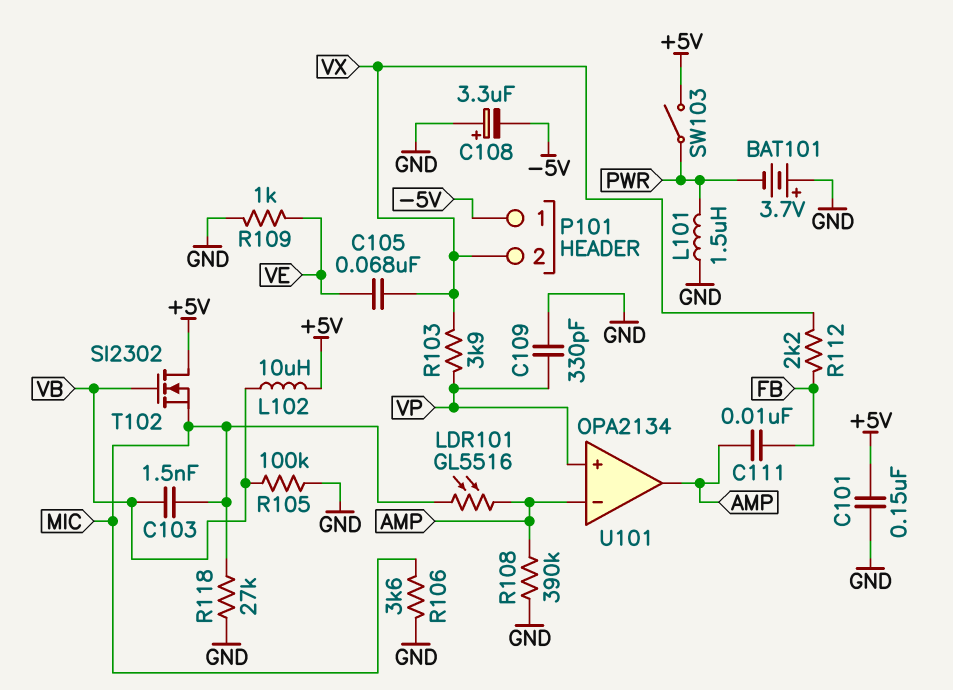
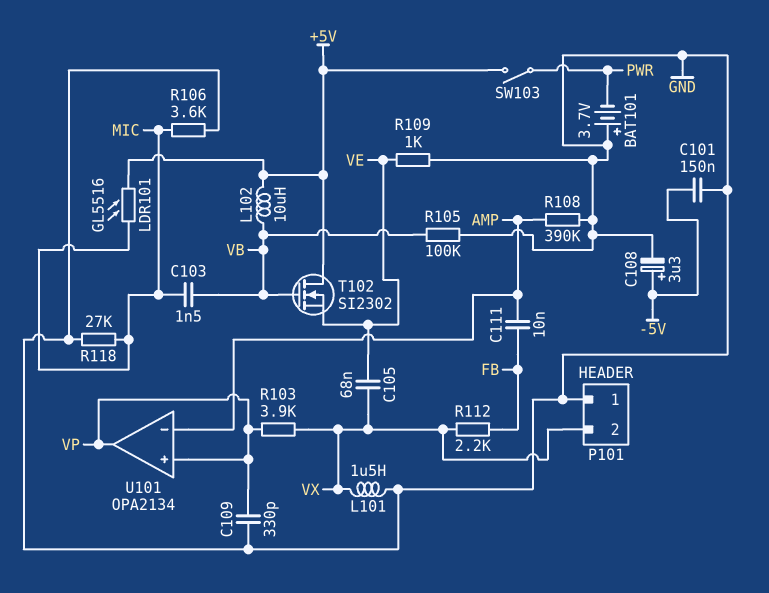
C101: 150nF (+5V, GND) -> 150nF (-5V, GND)
C108: 3.3uF (plus GND, minus -5V) -> 3.3uF (plus -5V, minus GND)
L101: 1.5uH (GND, PWR) -> 1.5uH (GND, VX)
LDR101: GL5516 (AMP, MIC) -> GL5516 (+5V, MIC)
P101 pin 1: -5V -> GND
T102: NMOS SI2302 (G VB, D +5V, S MIC) -> NMOS SI2302 (G VB, D +5V, S VE)
U101 pin out: AMP -> VP

